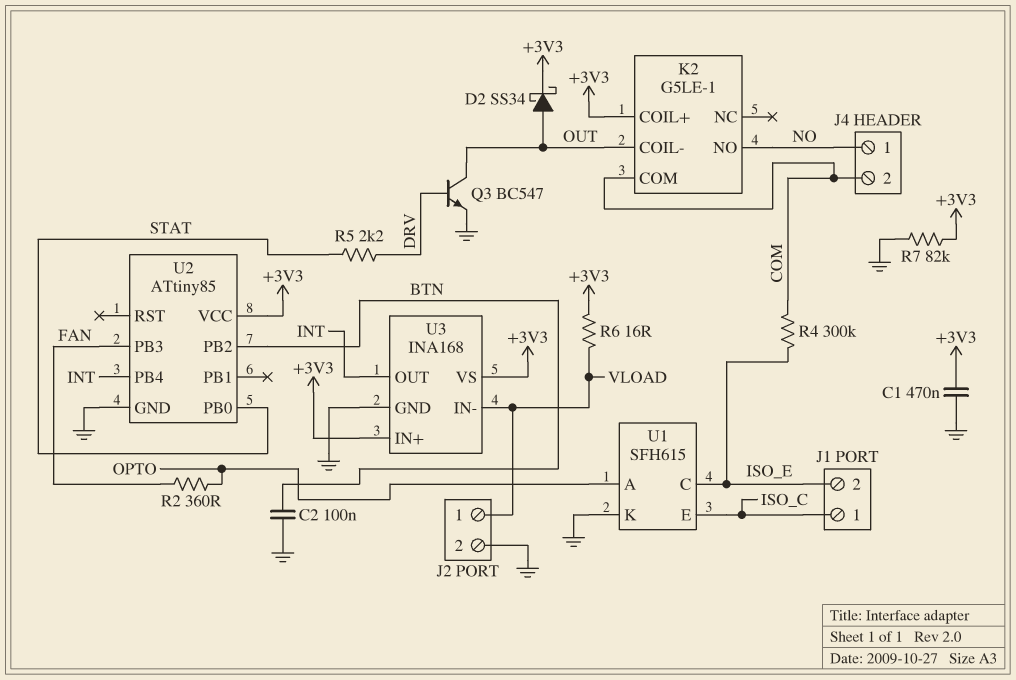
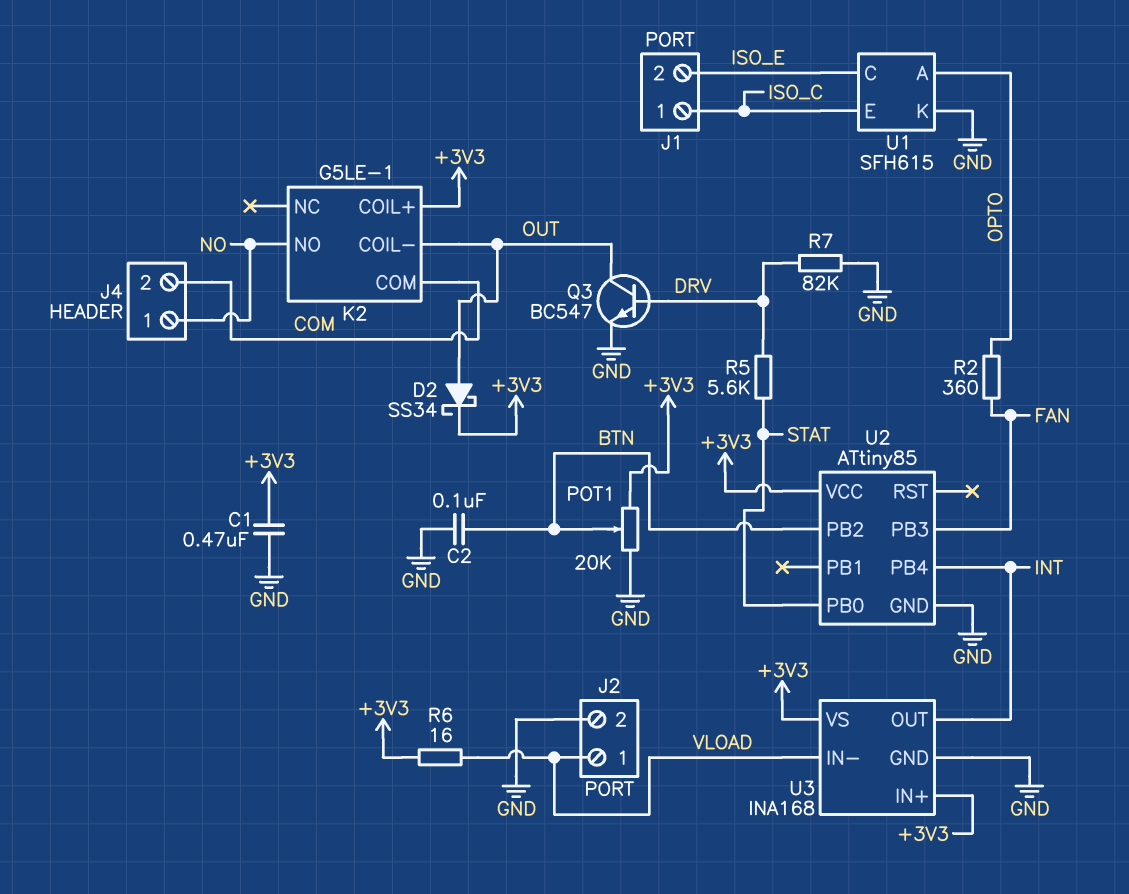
POT1: none -> 20k (+3V3, GND, wiper BTN)
R4: 300k (COM, ISO_E) -> none
R5: 2.2k (DRV, STAT) -> 5.6k (DRV, STAT)
R7: 82k (+3V3, GND) -> 82k (DRV, GND)

